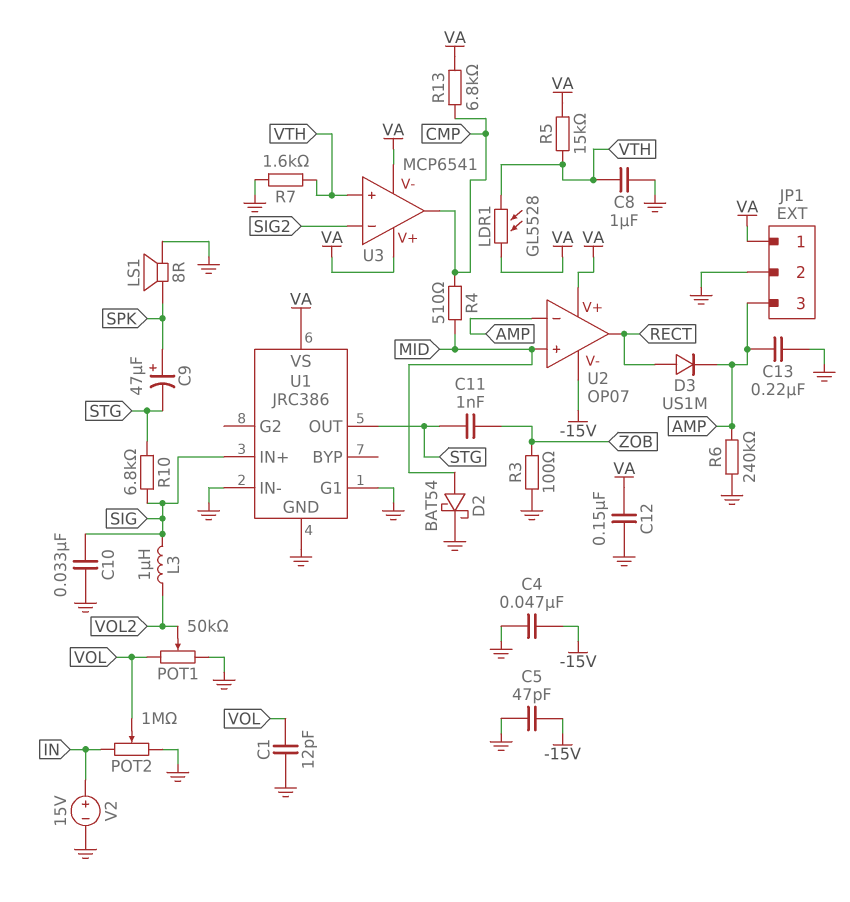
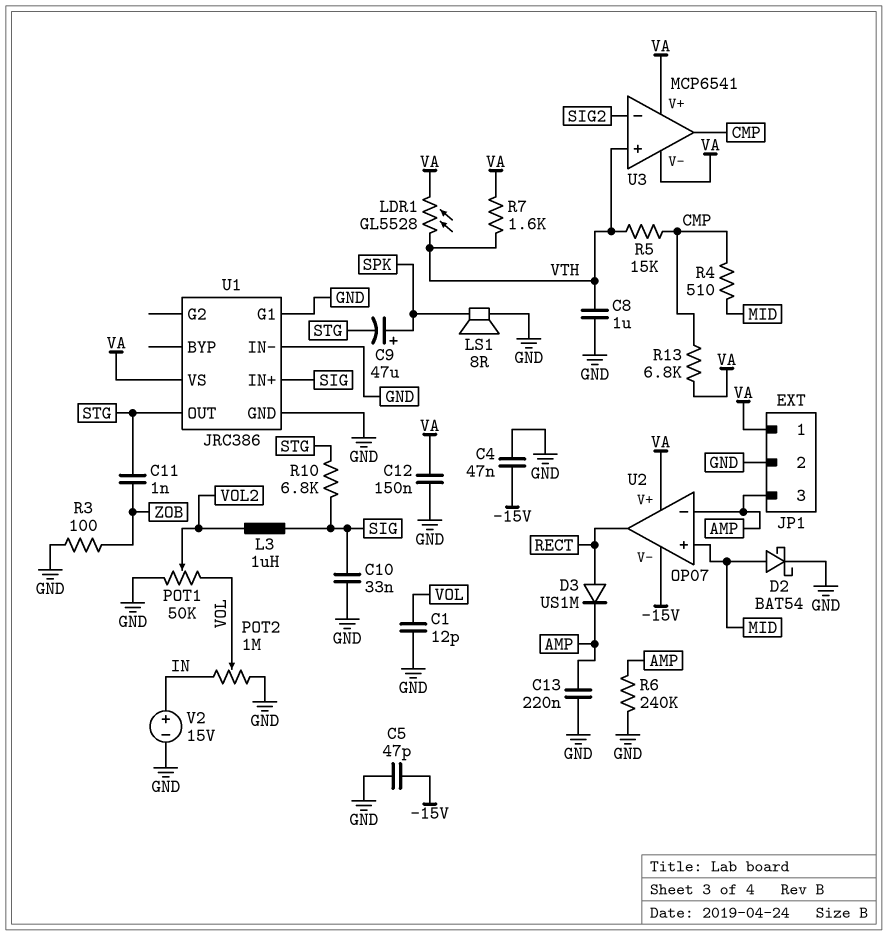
R5: 15k (VA, VTH) -> 15k (CMP, VTH)
R7: 1.6k (GND, VTH) -> 1.6k (VA, VTH)

